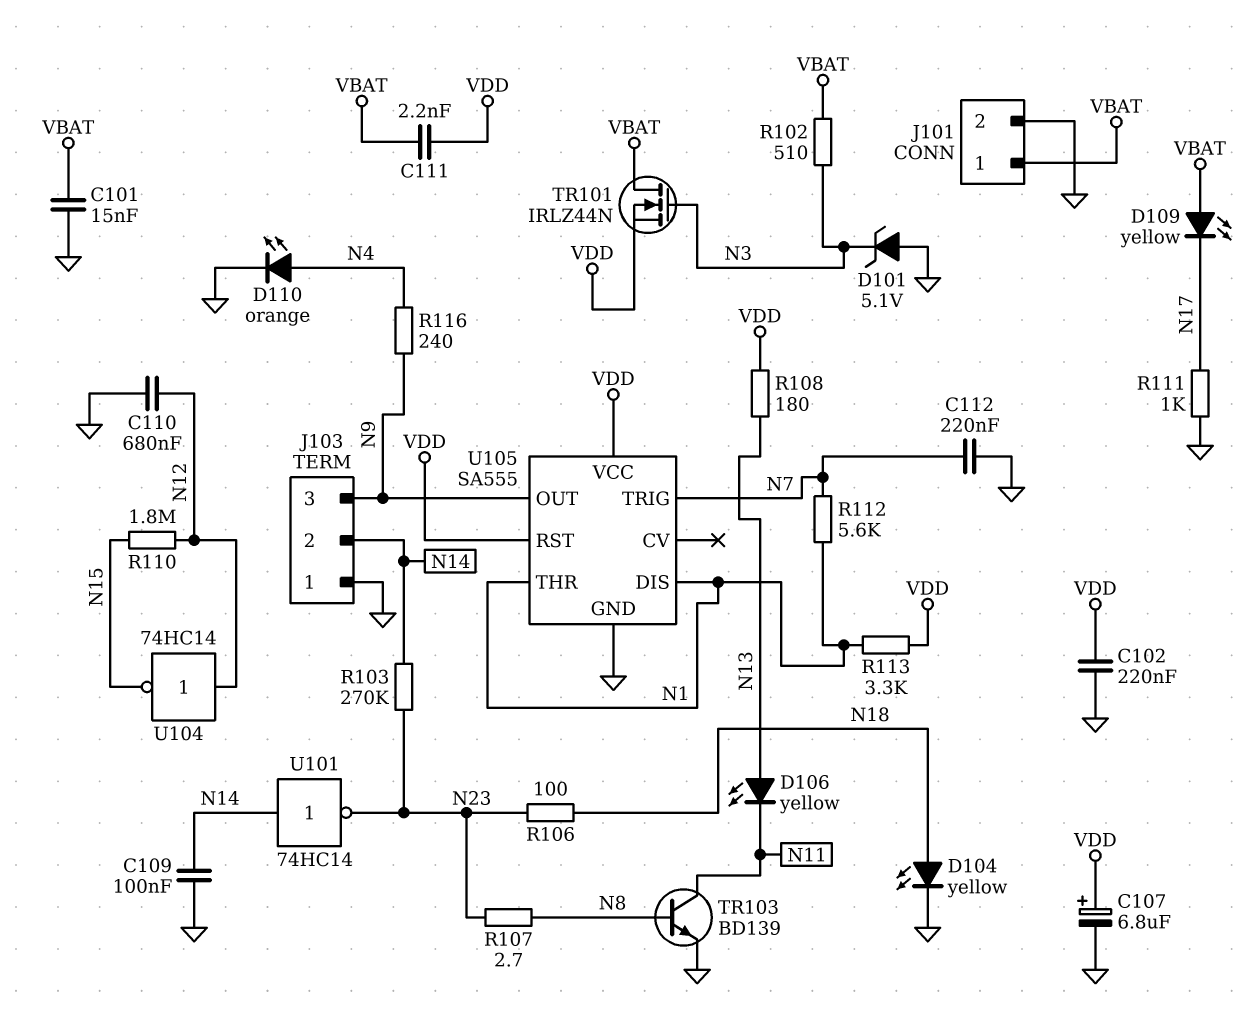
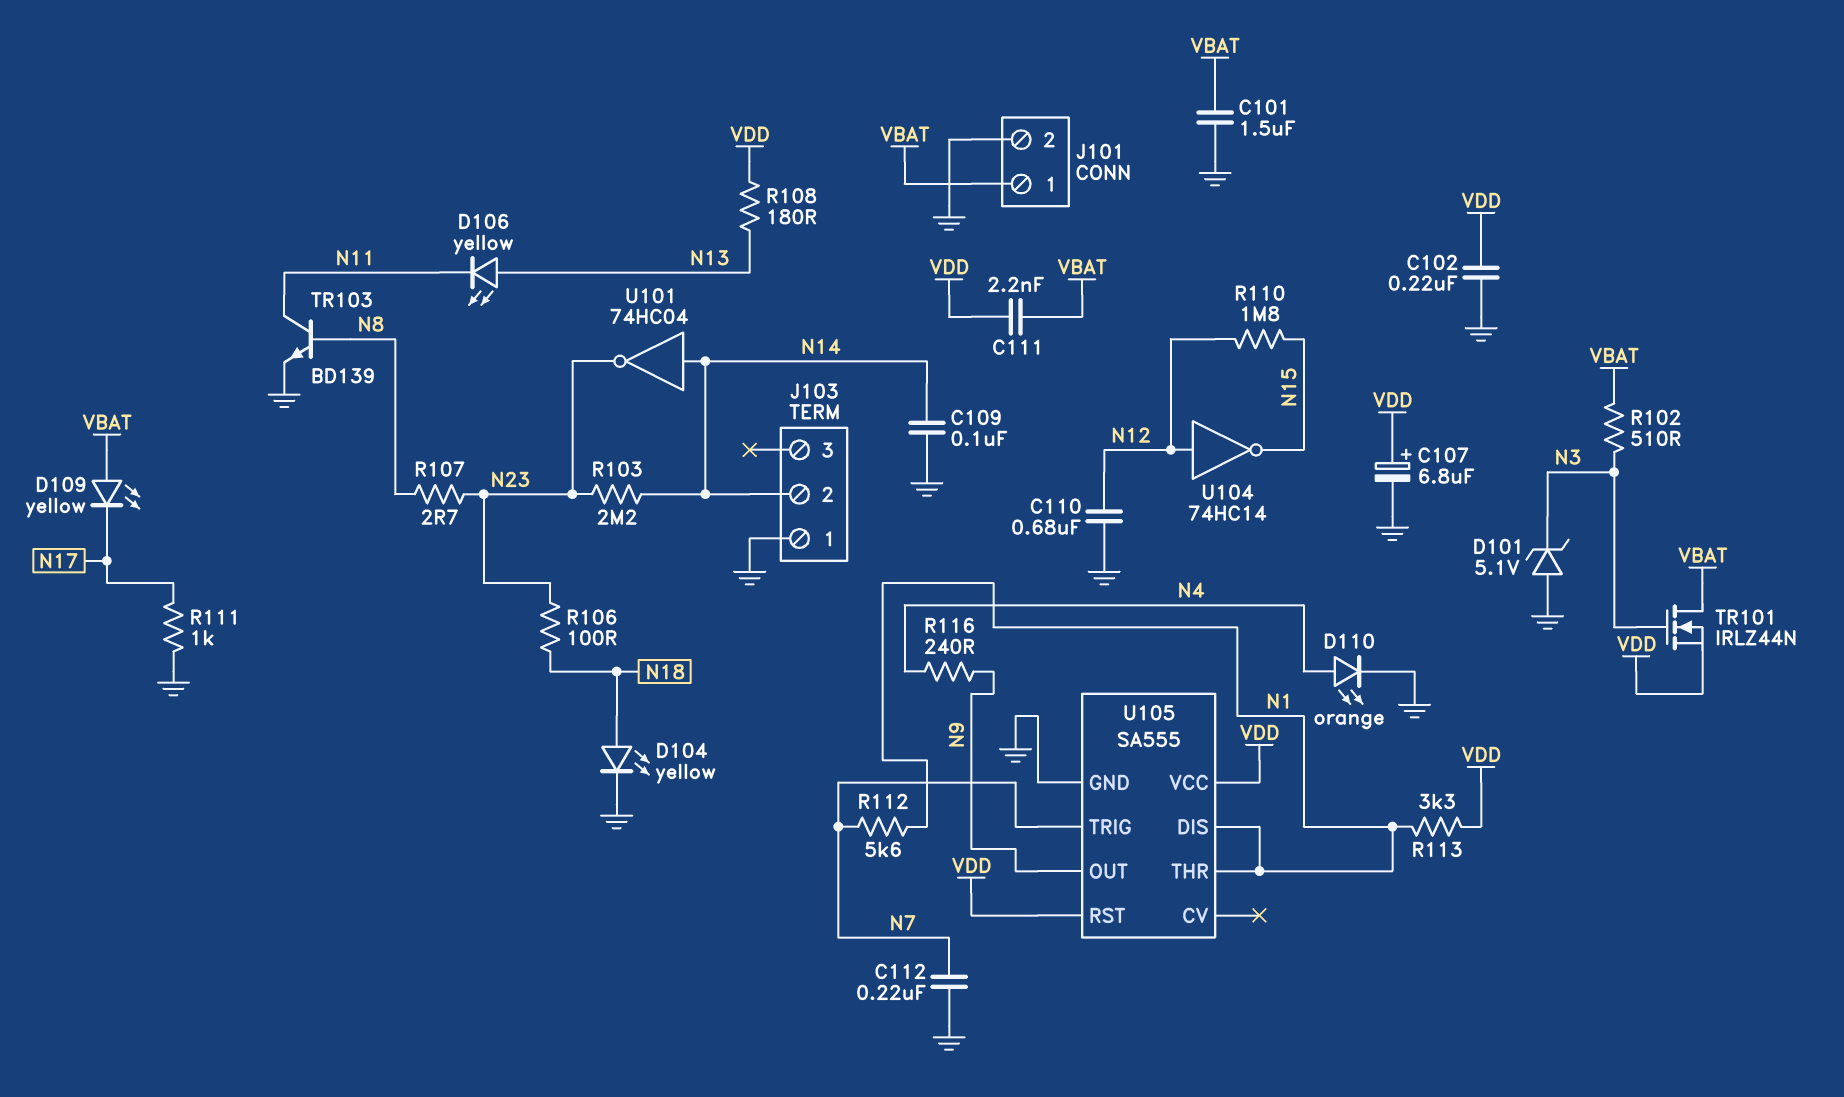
C101: 15nF (GND, VBAT) -> 1.5uF (GND, VBAT)
J103 pin 3: N9 -> none
R103: 270k (N14, N23) -> 2.2M (N14, N23)
U101: NOT 74HC14 (in N14, out N23) -> NOT 74HC04 (in N14, out N23)

